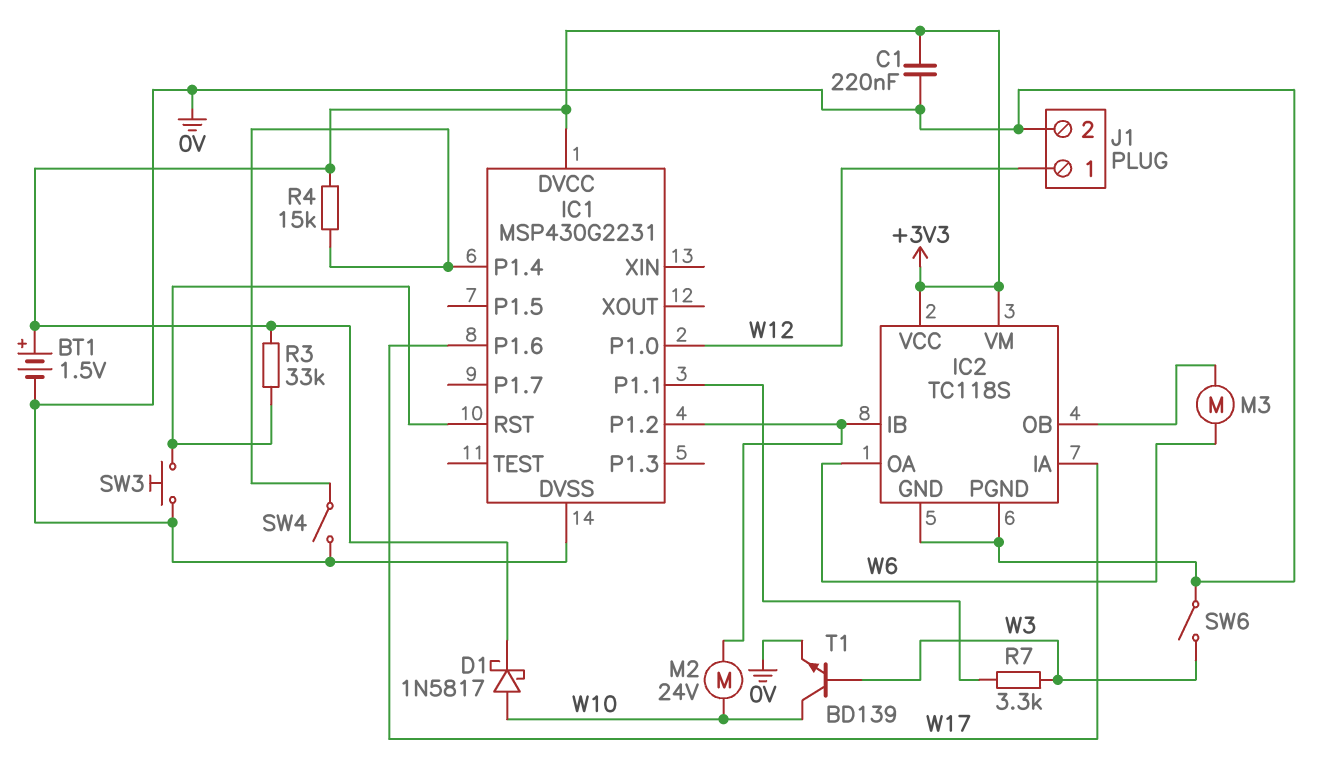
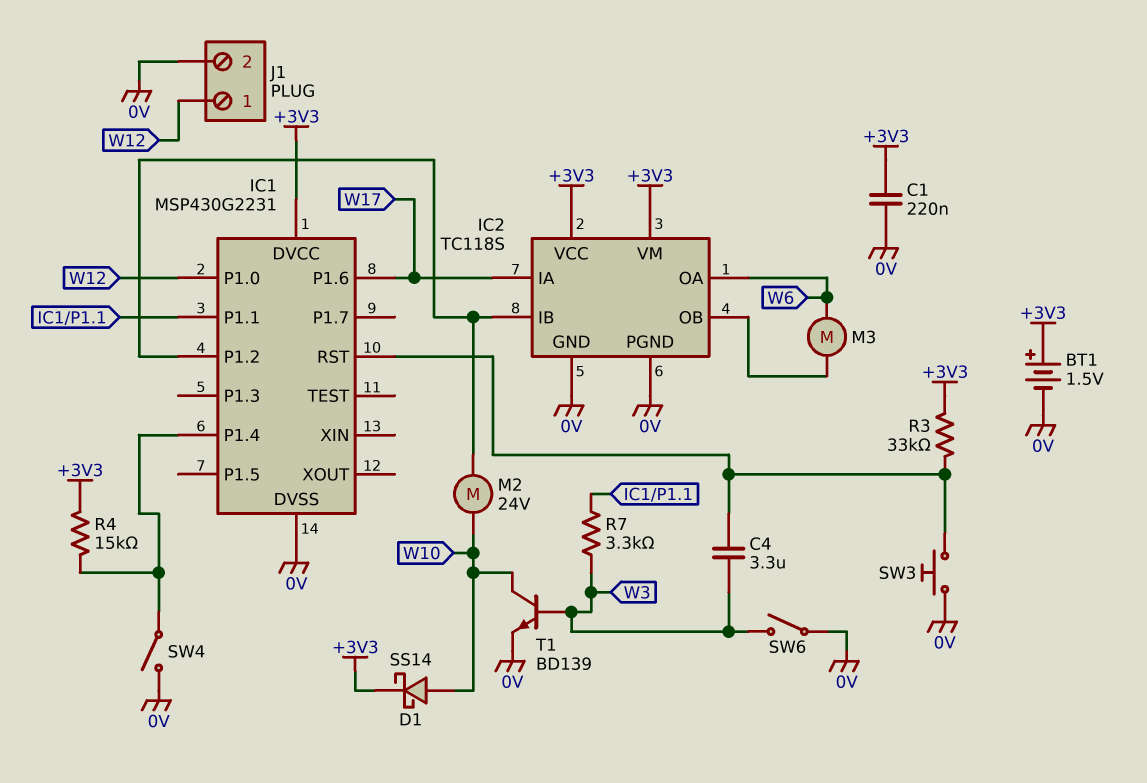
C4: none -> 3.3uF (IC1/RST, W3)
D1: schottky 1N5817 (A W10, K +3V3) -> schottky SS14 (A W10, K +3V3)

